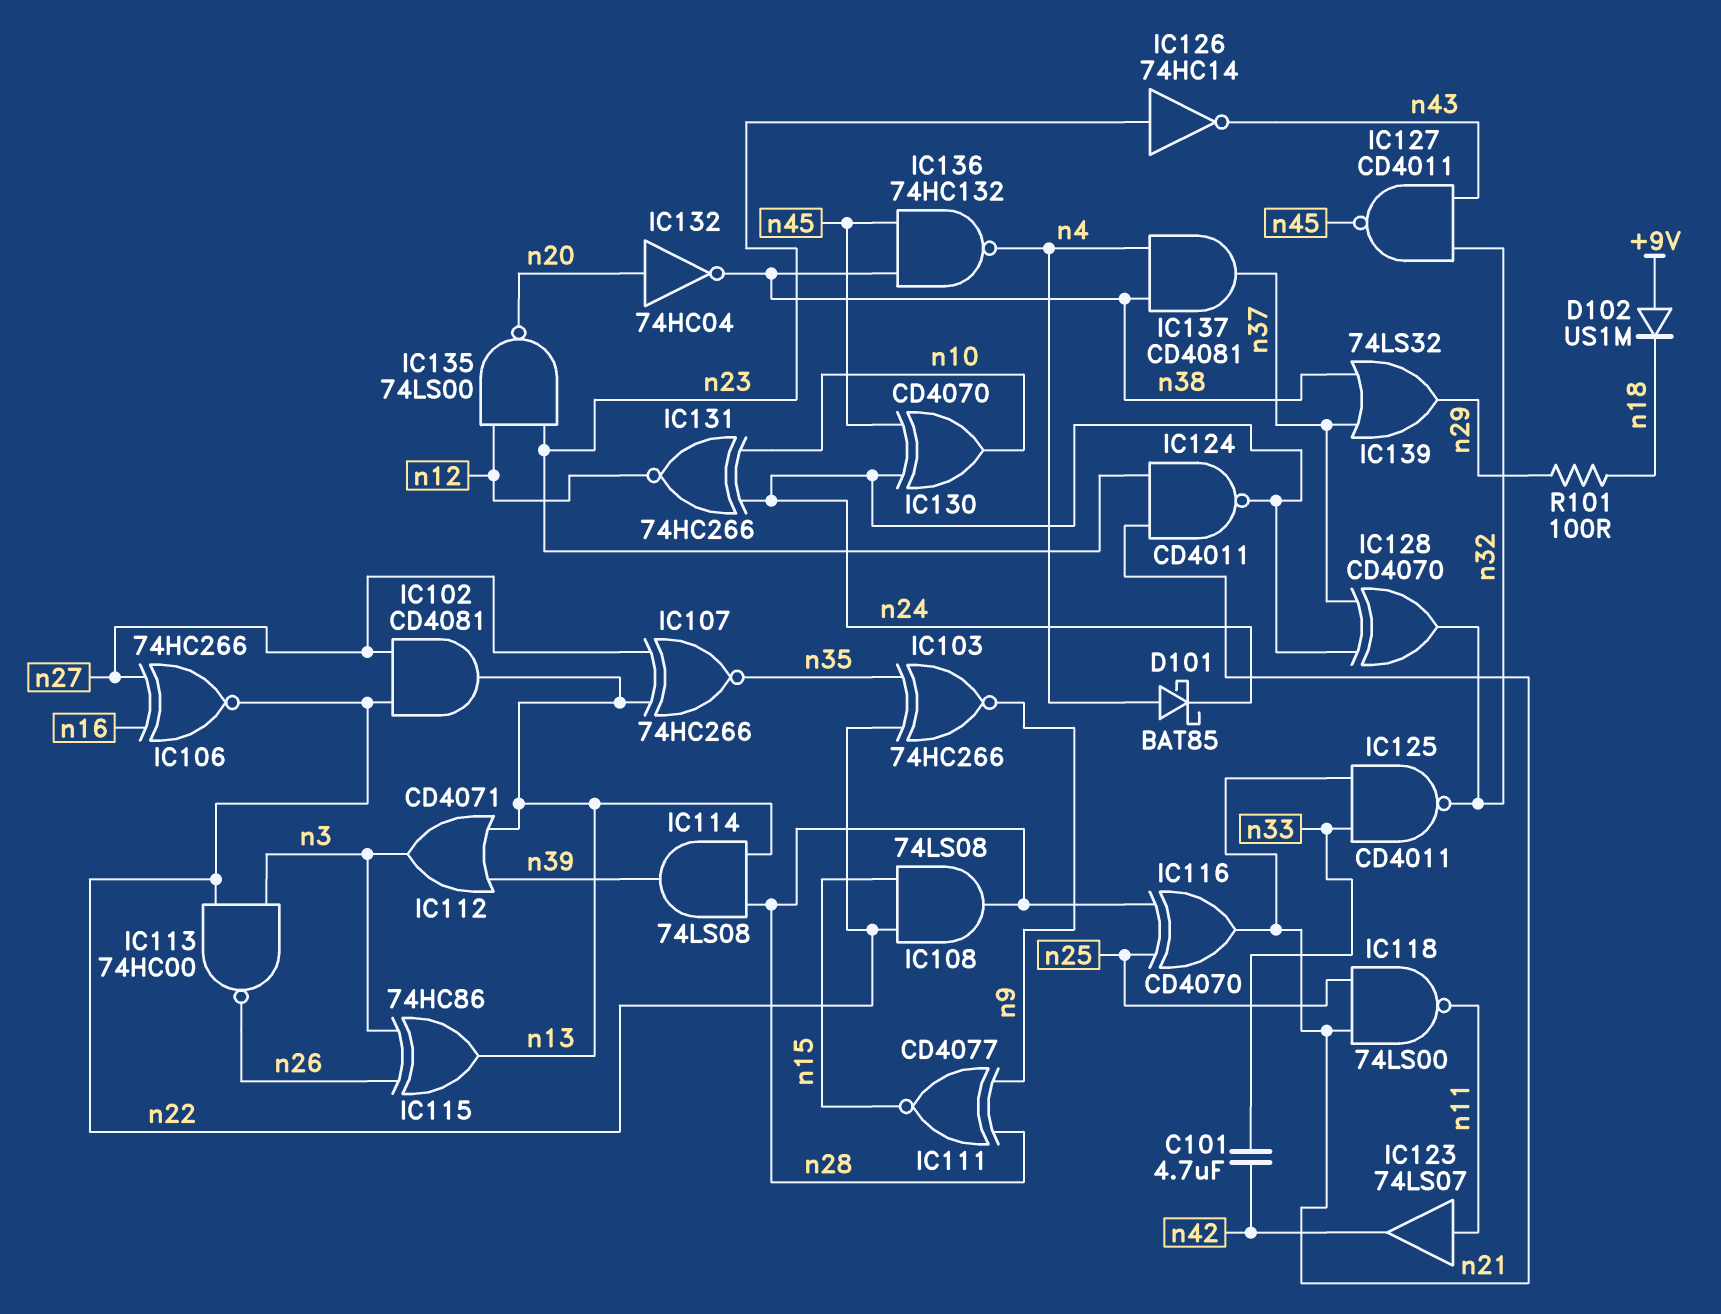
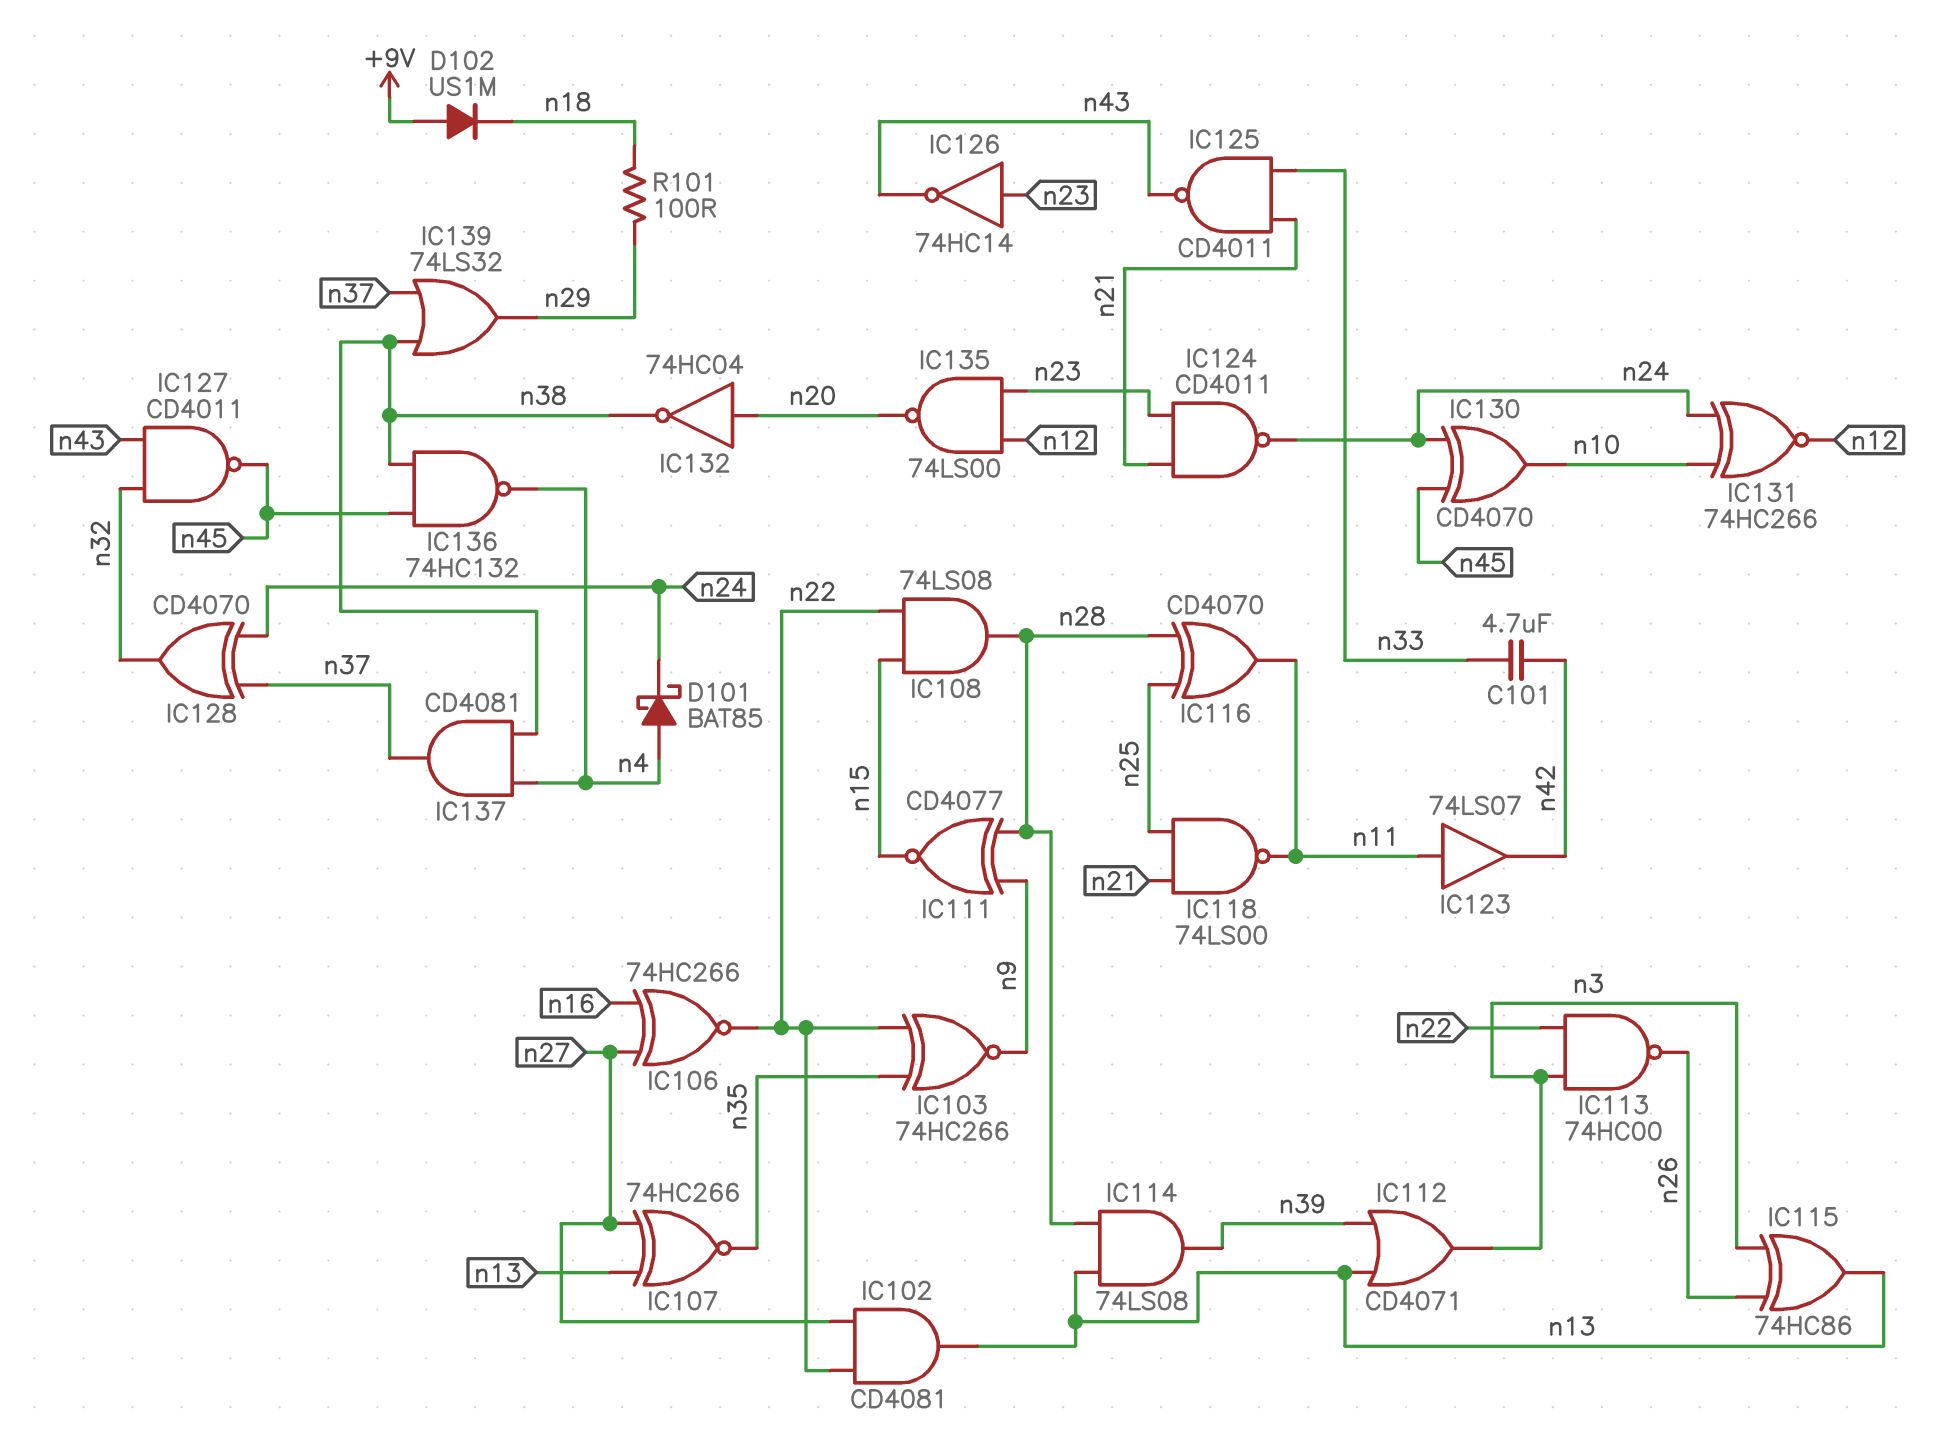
IC116: XOR CD4070 (in n25, in n28, out n21) -> XOR CD4070 (in n25, in n28, out n11)
IC125: NAND CD4011 (in n21, in n33, out n32) -> NAND CD4011 (in n21, in n33, out n43)

